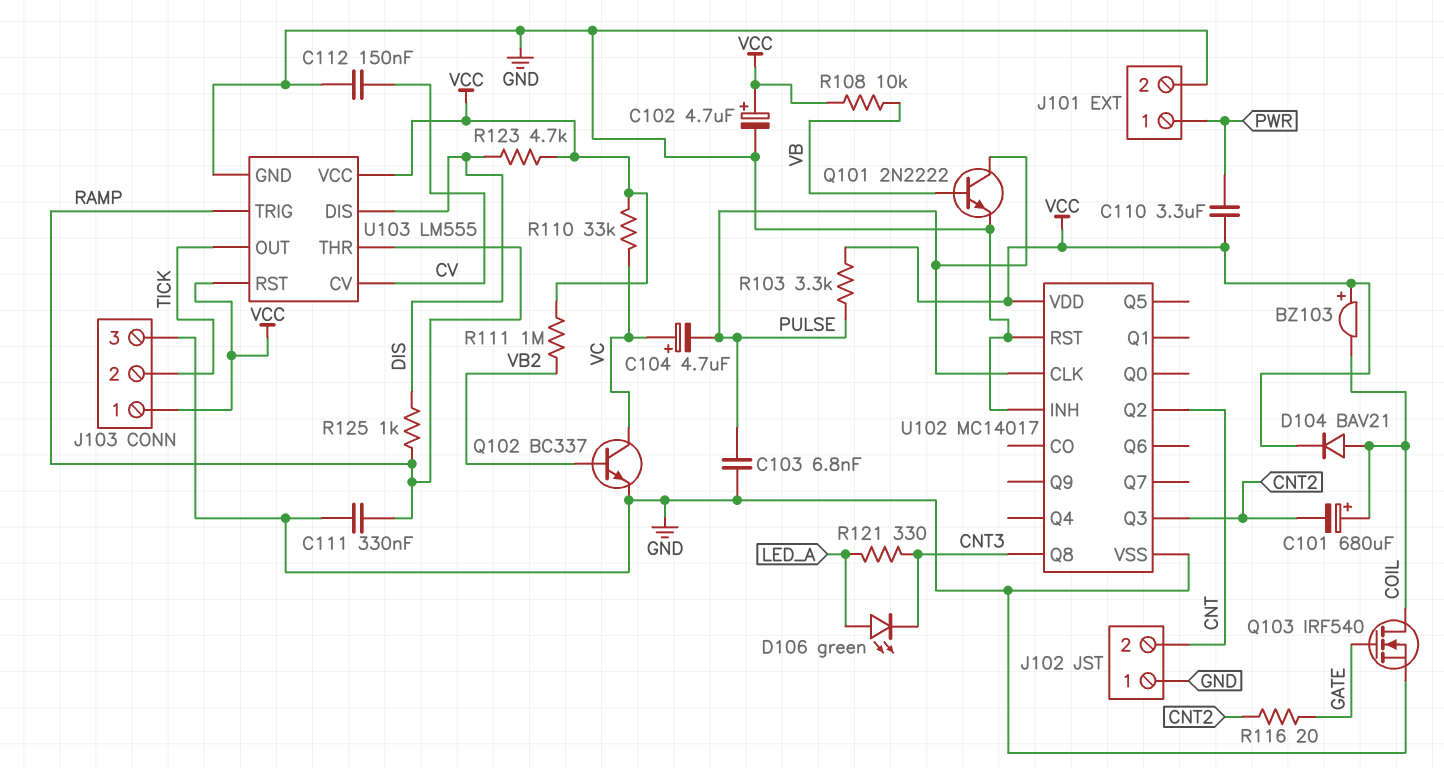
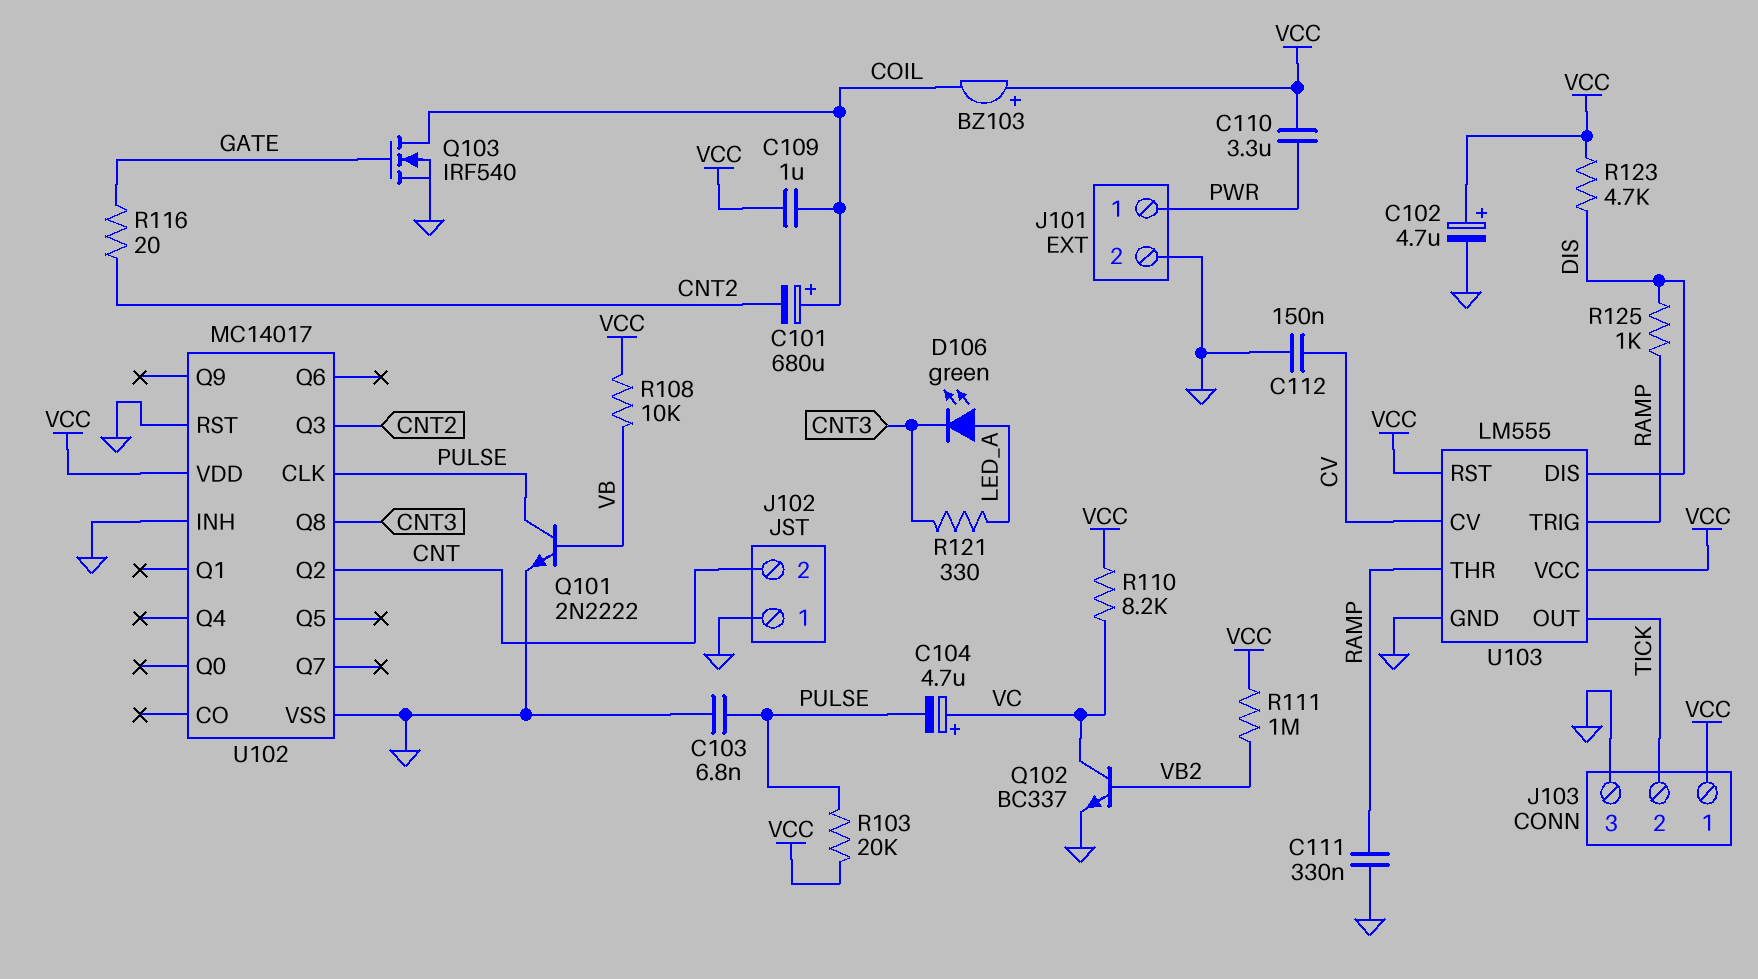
C109: none -> 1uF (COIL, VCC)
D104: diode BAV21 (A COIL, K VCC) -> none
R103: 3.3k (PULSE, VCC) -> 20k (PULSE, VCC)
R110: 33k (VC, VCC) -> 8.2k (VC, VCC)

